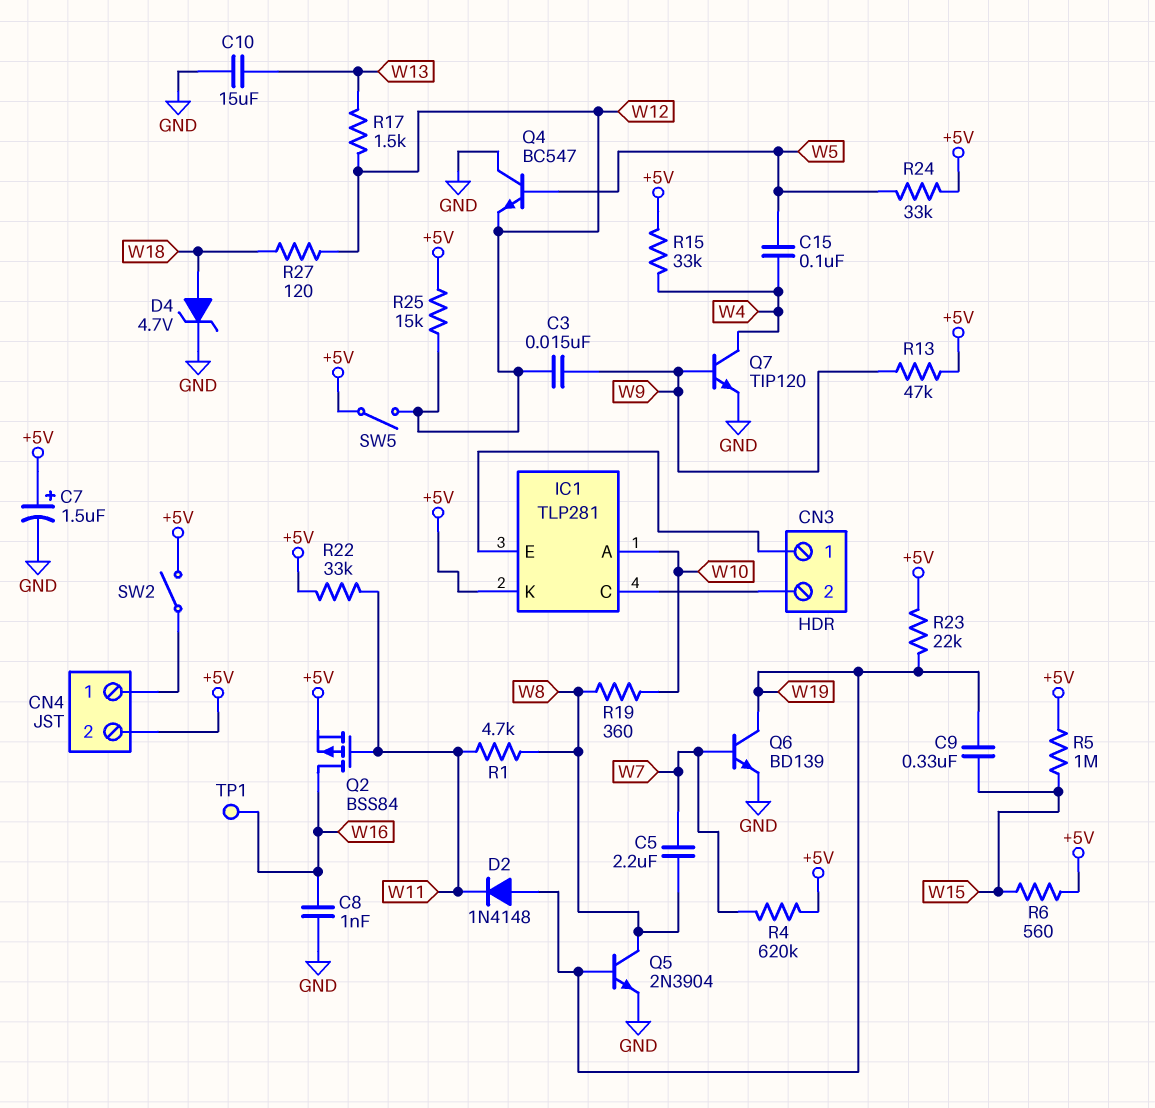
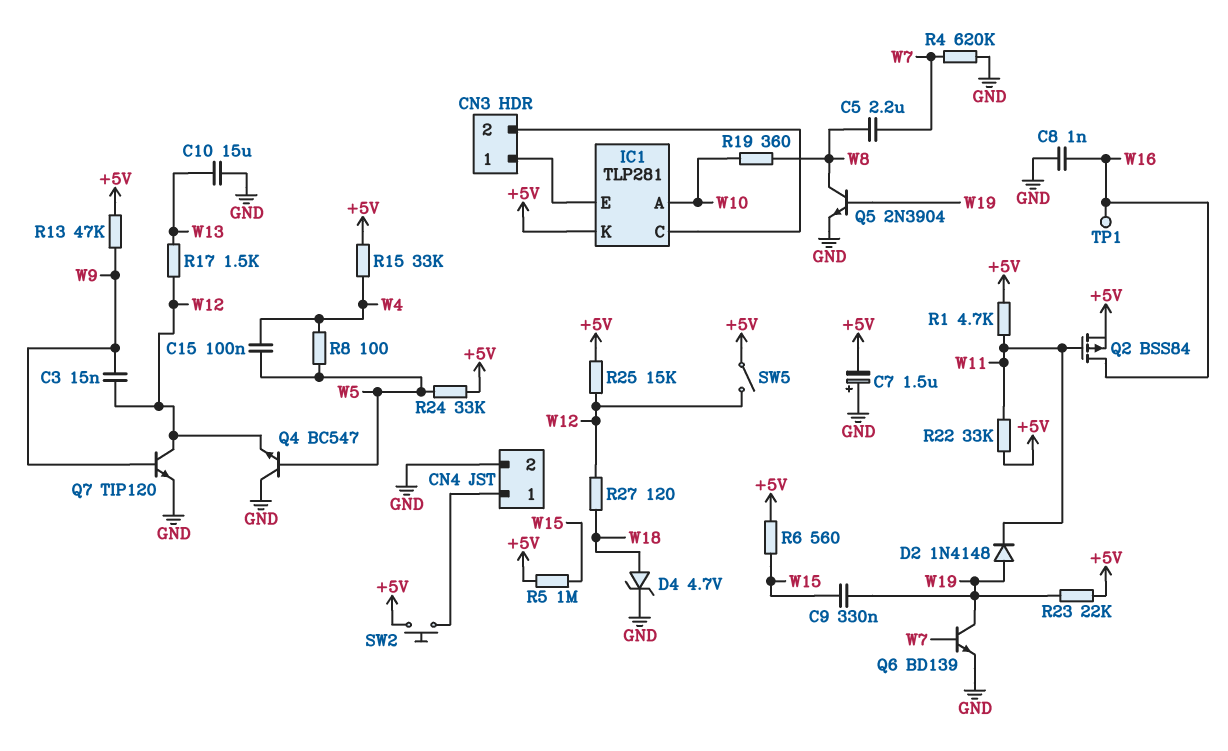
C7: 1.5uF (plus +5V, minus GND) -> 1.5uF (plus GND, minus +5V)
CN4 pin 2: +5V -> GND
Q7: NPN TIP120 (B W9, C W4, E GND) -> NPN TIP120 (B W9, C W12, E GND)
R1: 4.7k (W8, W11) -> 4.7k (+5V, W11)
R4: 620k (+5V, W7) -> 620k (GND, W7)
R8: none -> 100 (W4, W5)
SW2: switch (+5V, CN4/1) -> button (+5V, CN4/1)

